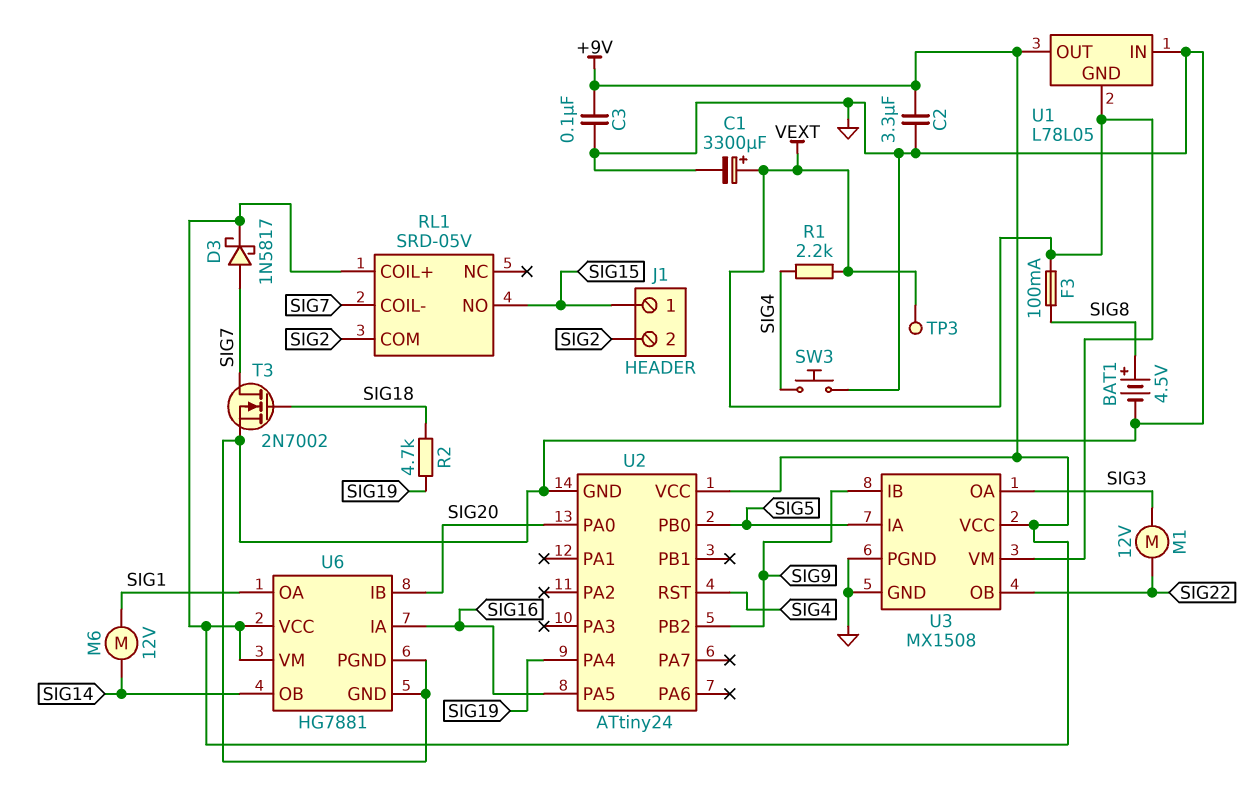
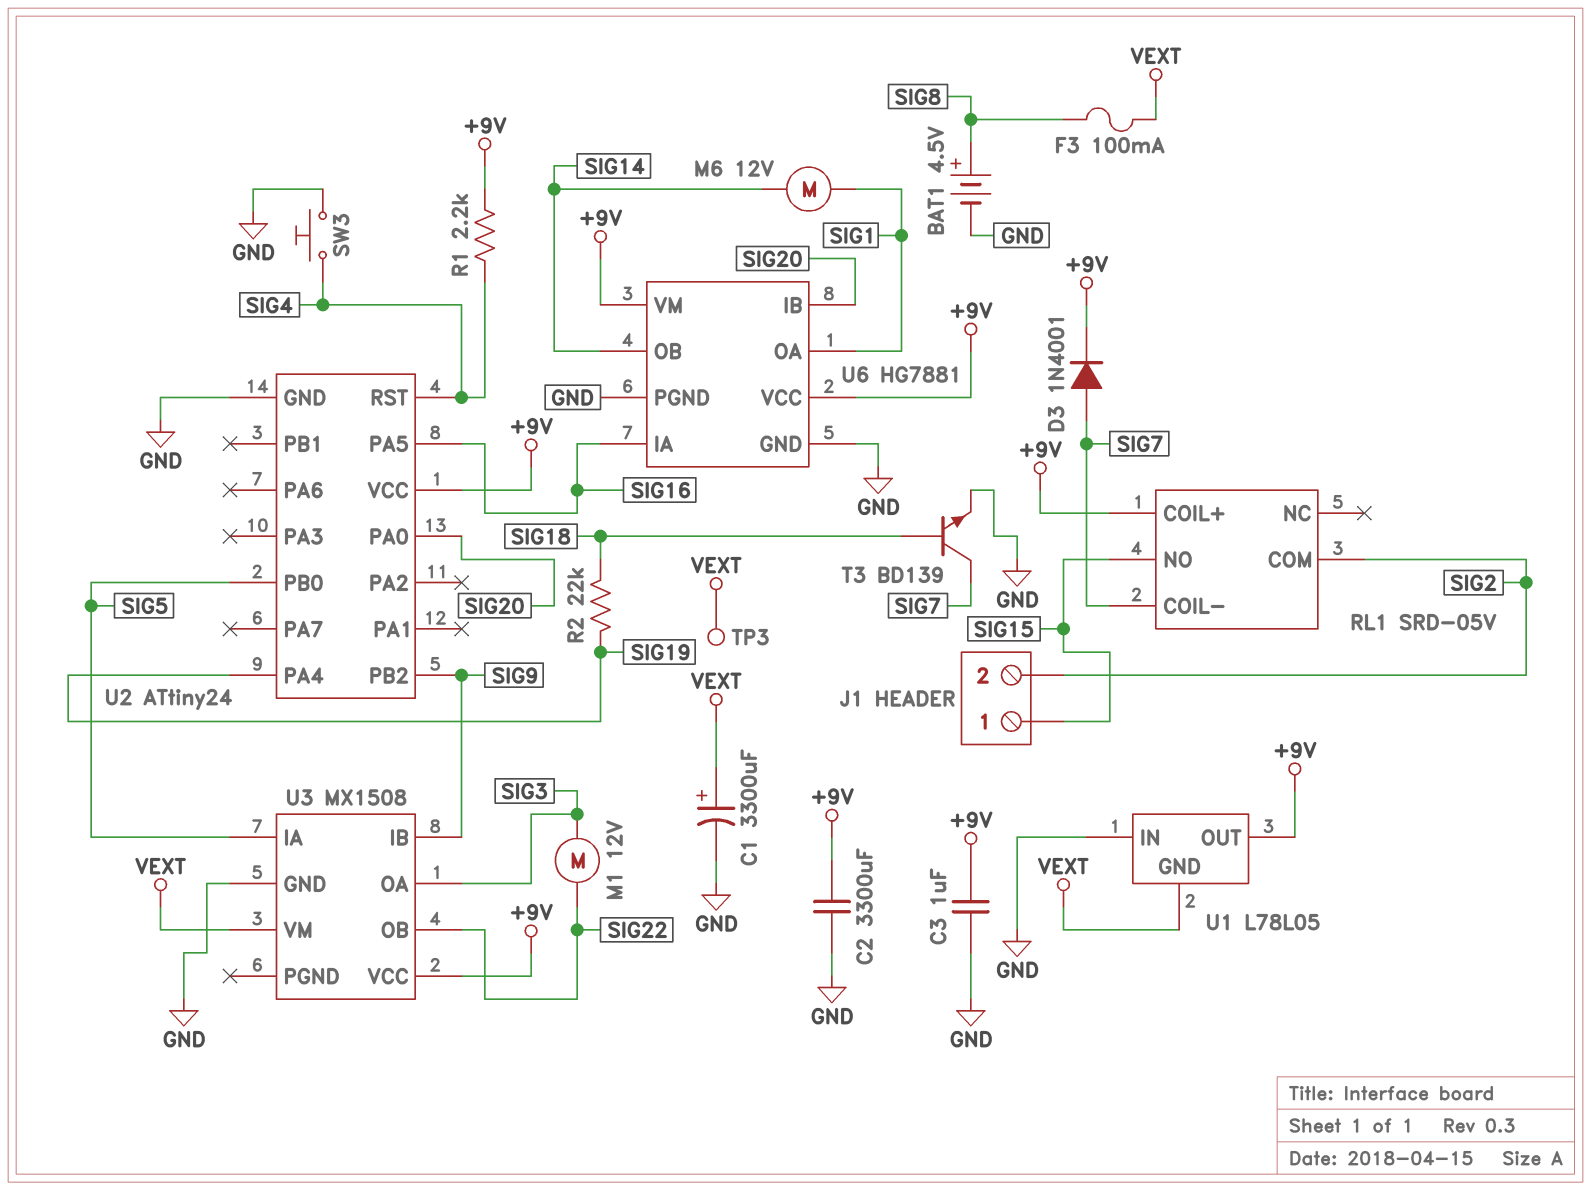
C2: 3.3uF (+9V, GND) -> 3300uF (+9V, GND)
C3: 100nF (+9V, GND) -> 1uF (+9V, GND)
D3: schottky 1N5817 (A SIG7, K +9V) -> diode 1N4001 (A SIG7, K +9V)
R1: 2.2k (SIG4, VEXT) -> 2.2k (+9V, SIG4)
R2: 4.7k (SIG18, SIG19) -> 22k (SIG18, SIG19)
T3: NMOS 2N7002 (G SIG18, D SIG7, S GND) -> NPN BD139 (B SIG18, C SIG7, E GND)
U3 pin PGND: GND -> none

